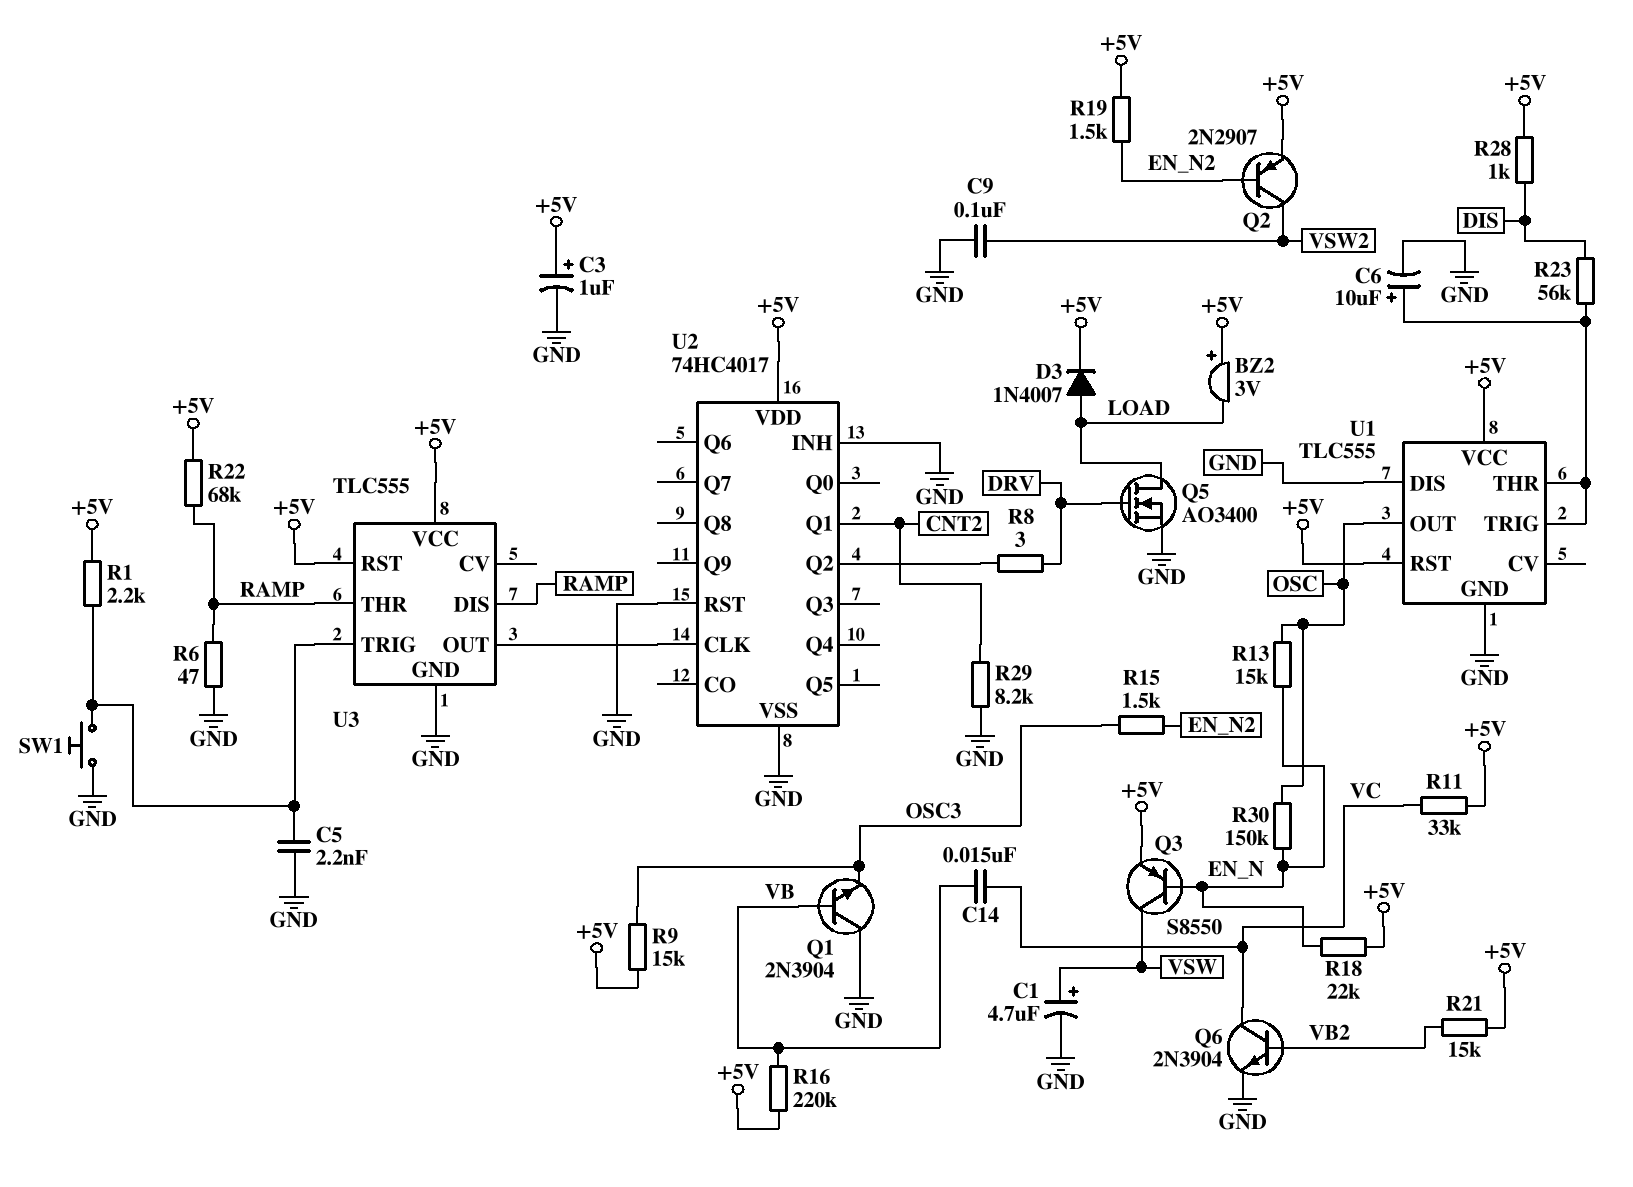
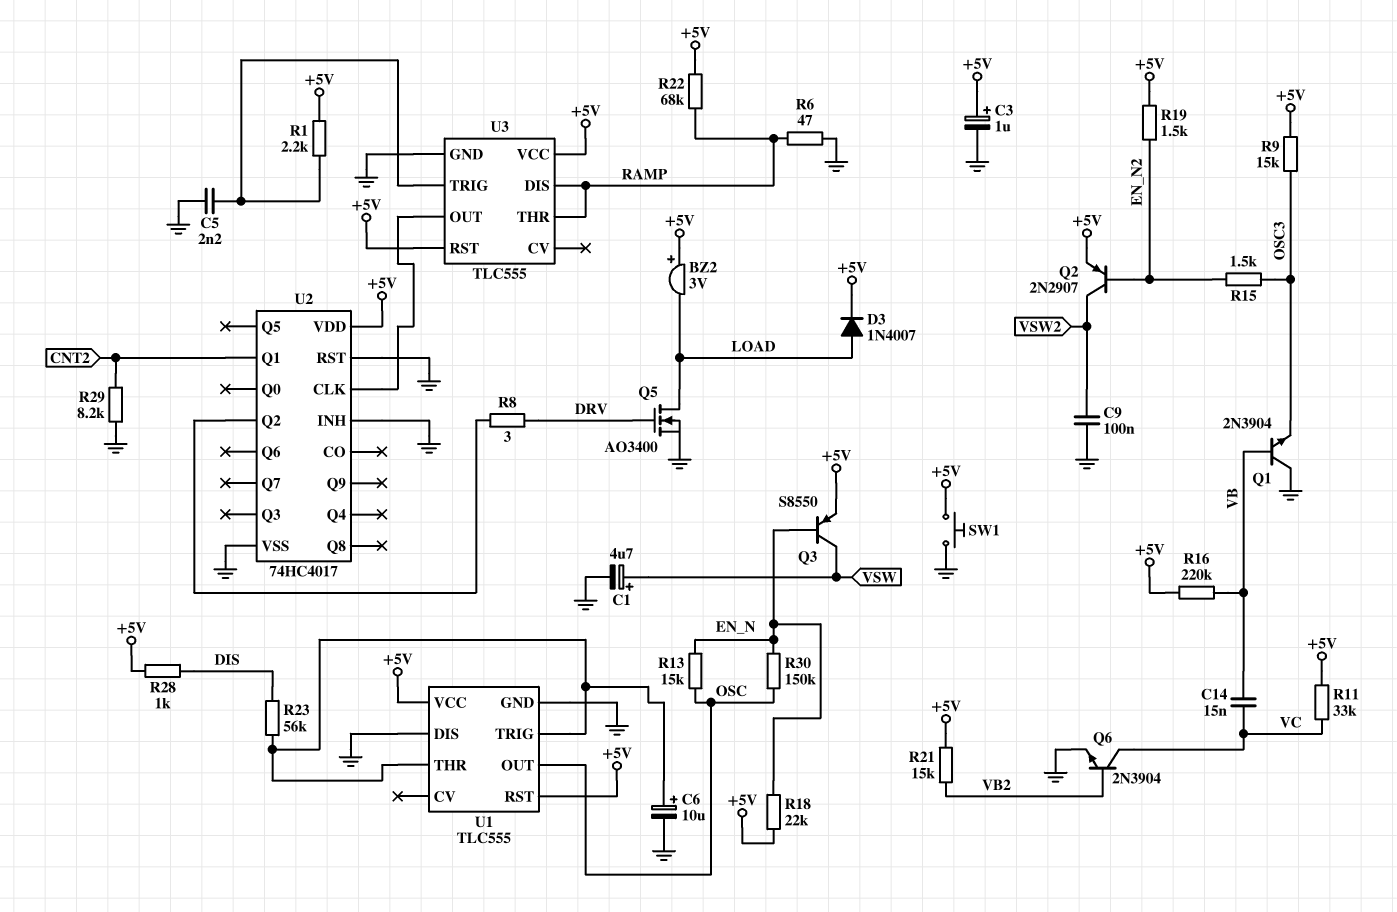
SW1: button (GND, U3/TRIG) -> button (+5V, GND)

